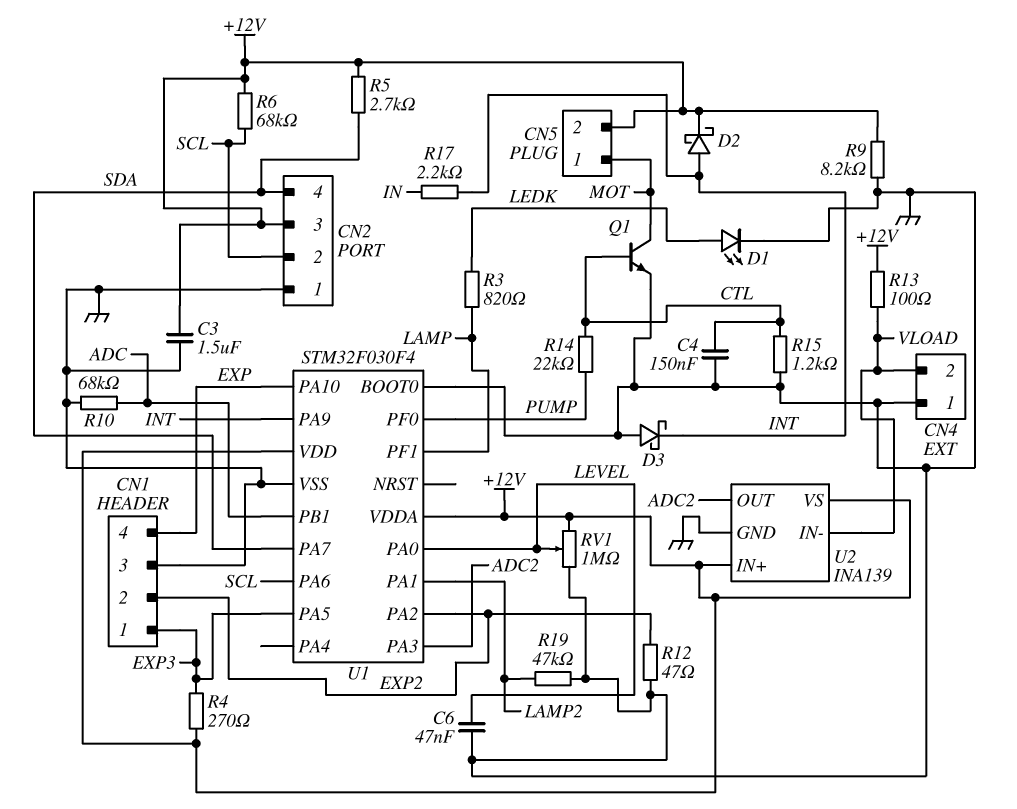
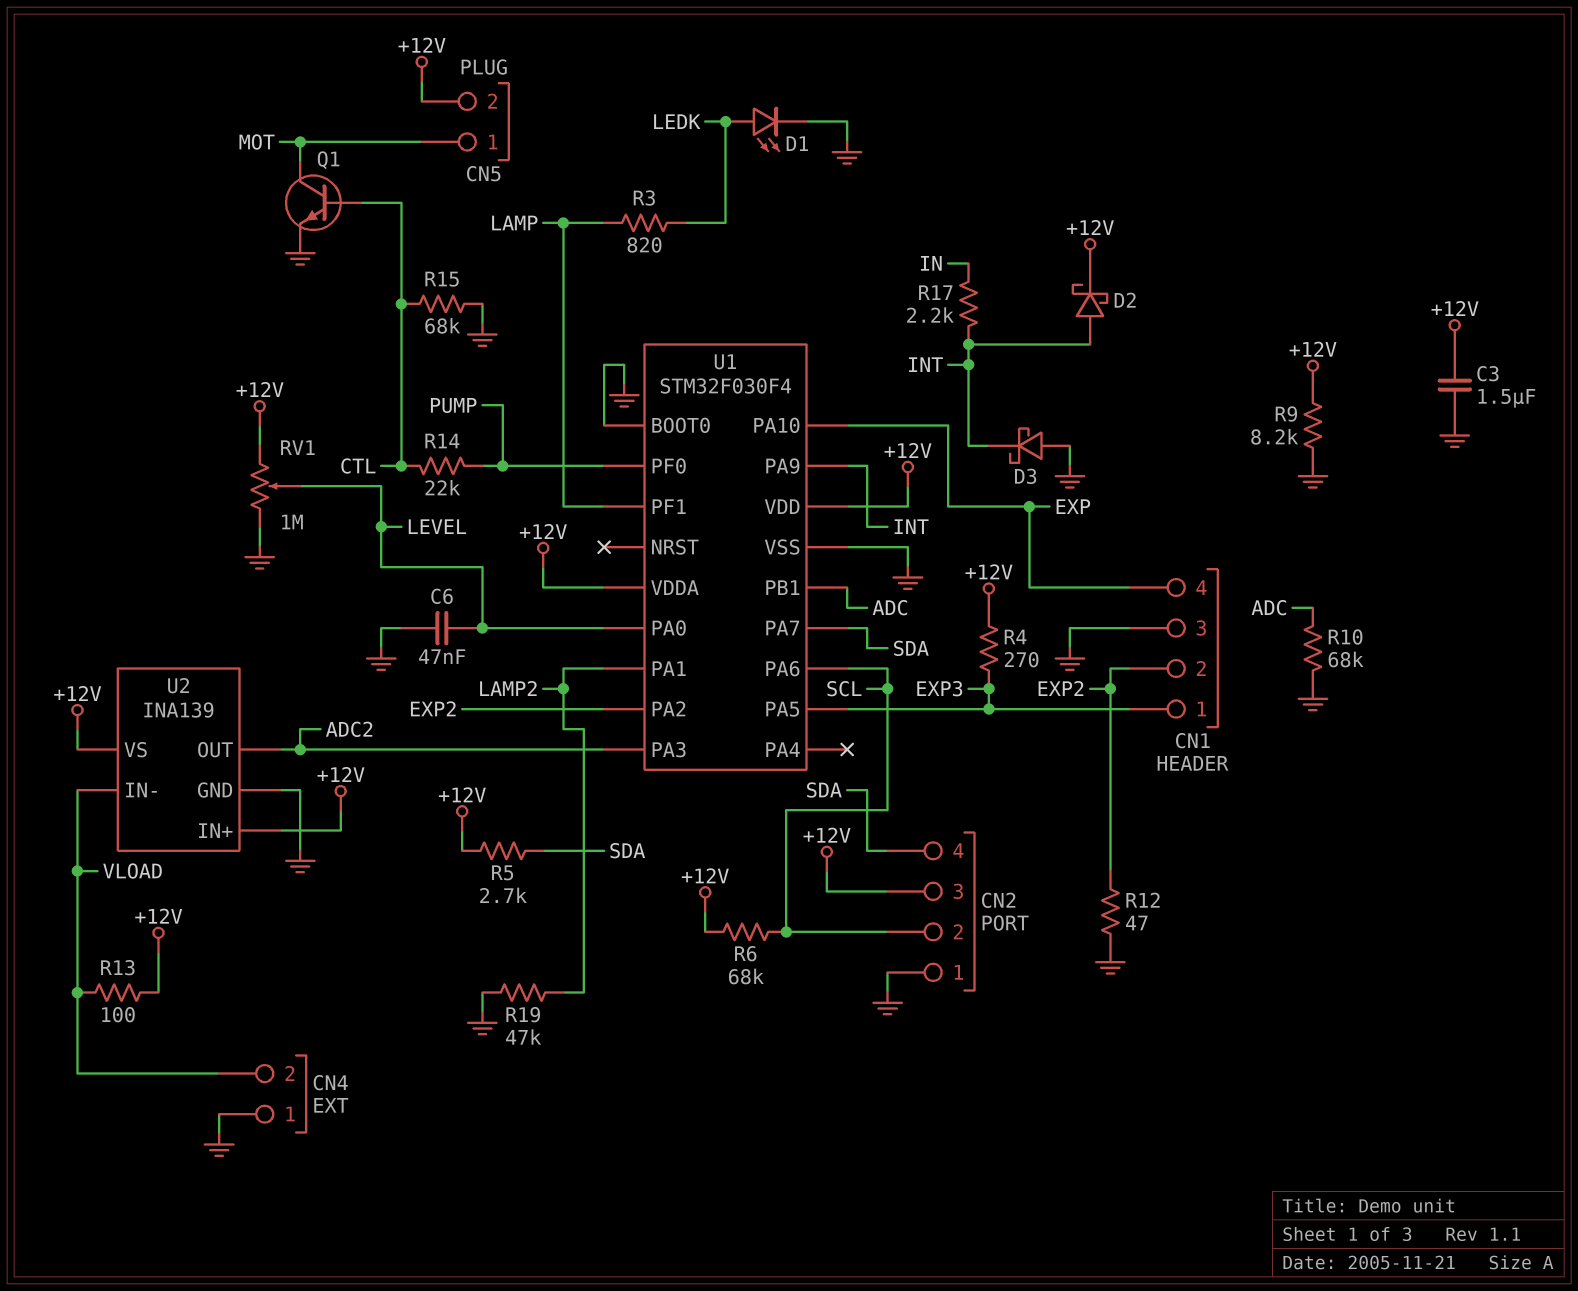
C4: 150nF (CTL, GND) -> none
R15: 1.2k (CTL, GND) -> 68k (CTL, GND)

